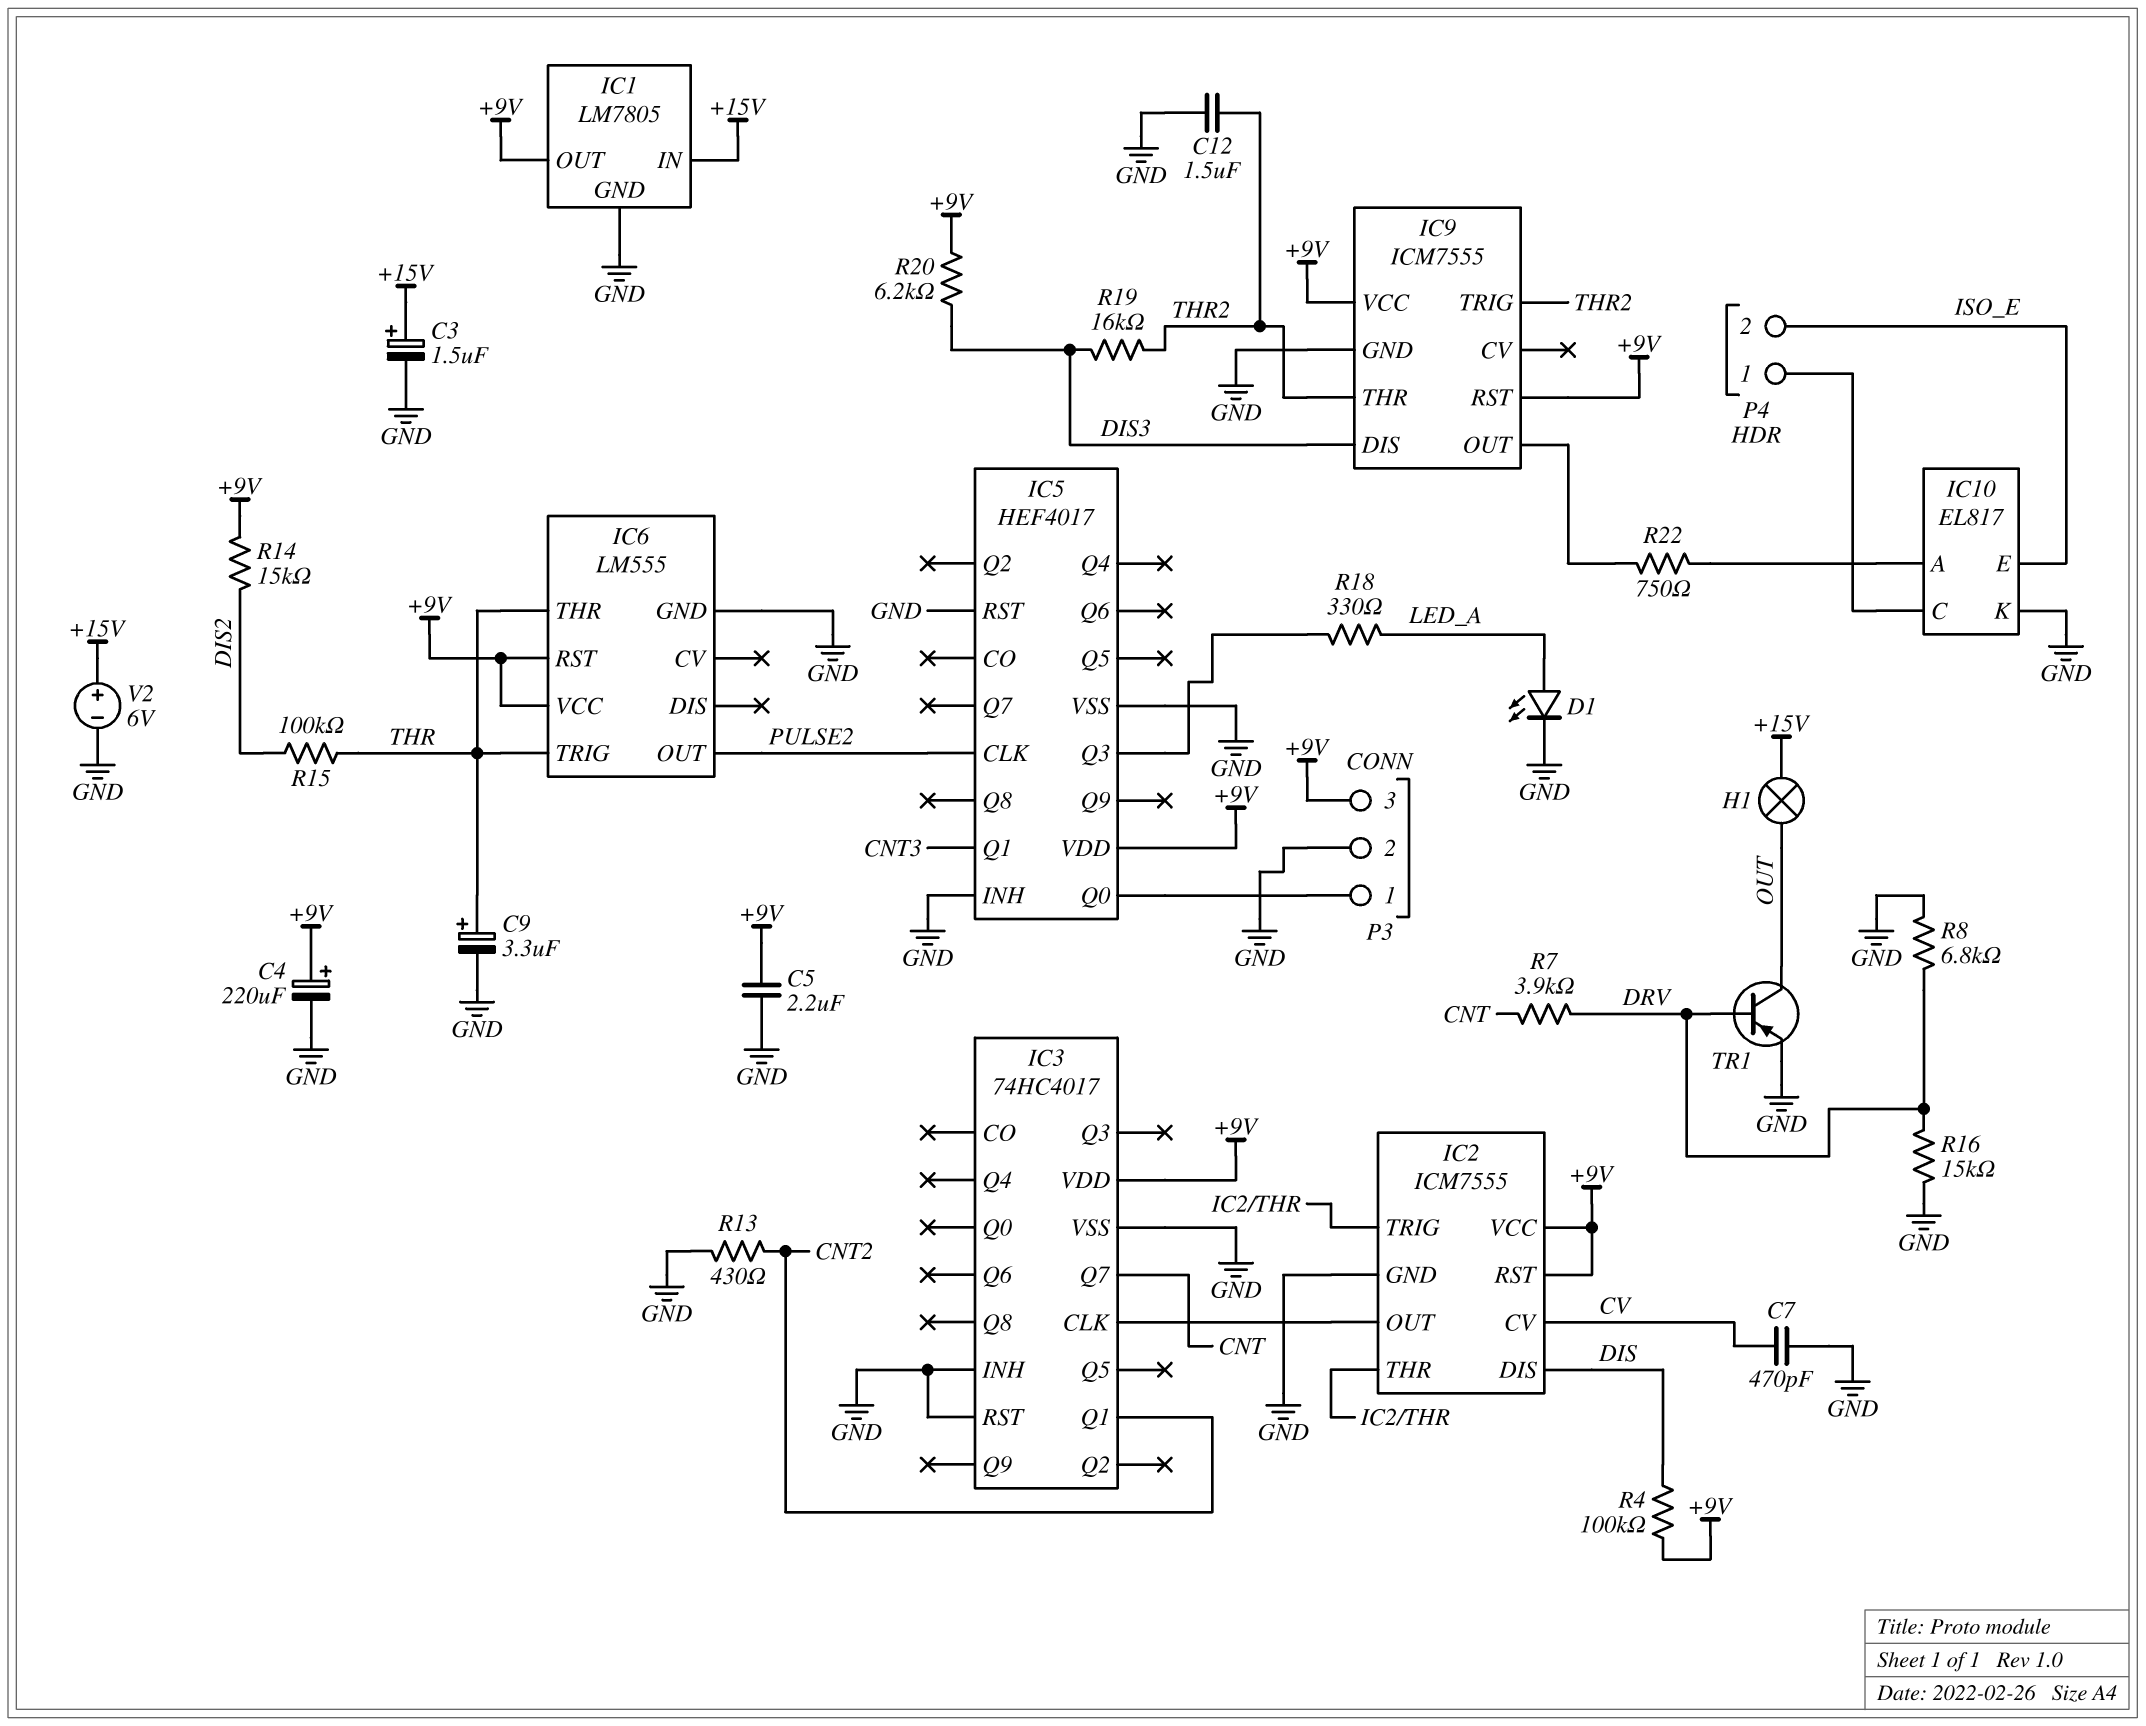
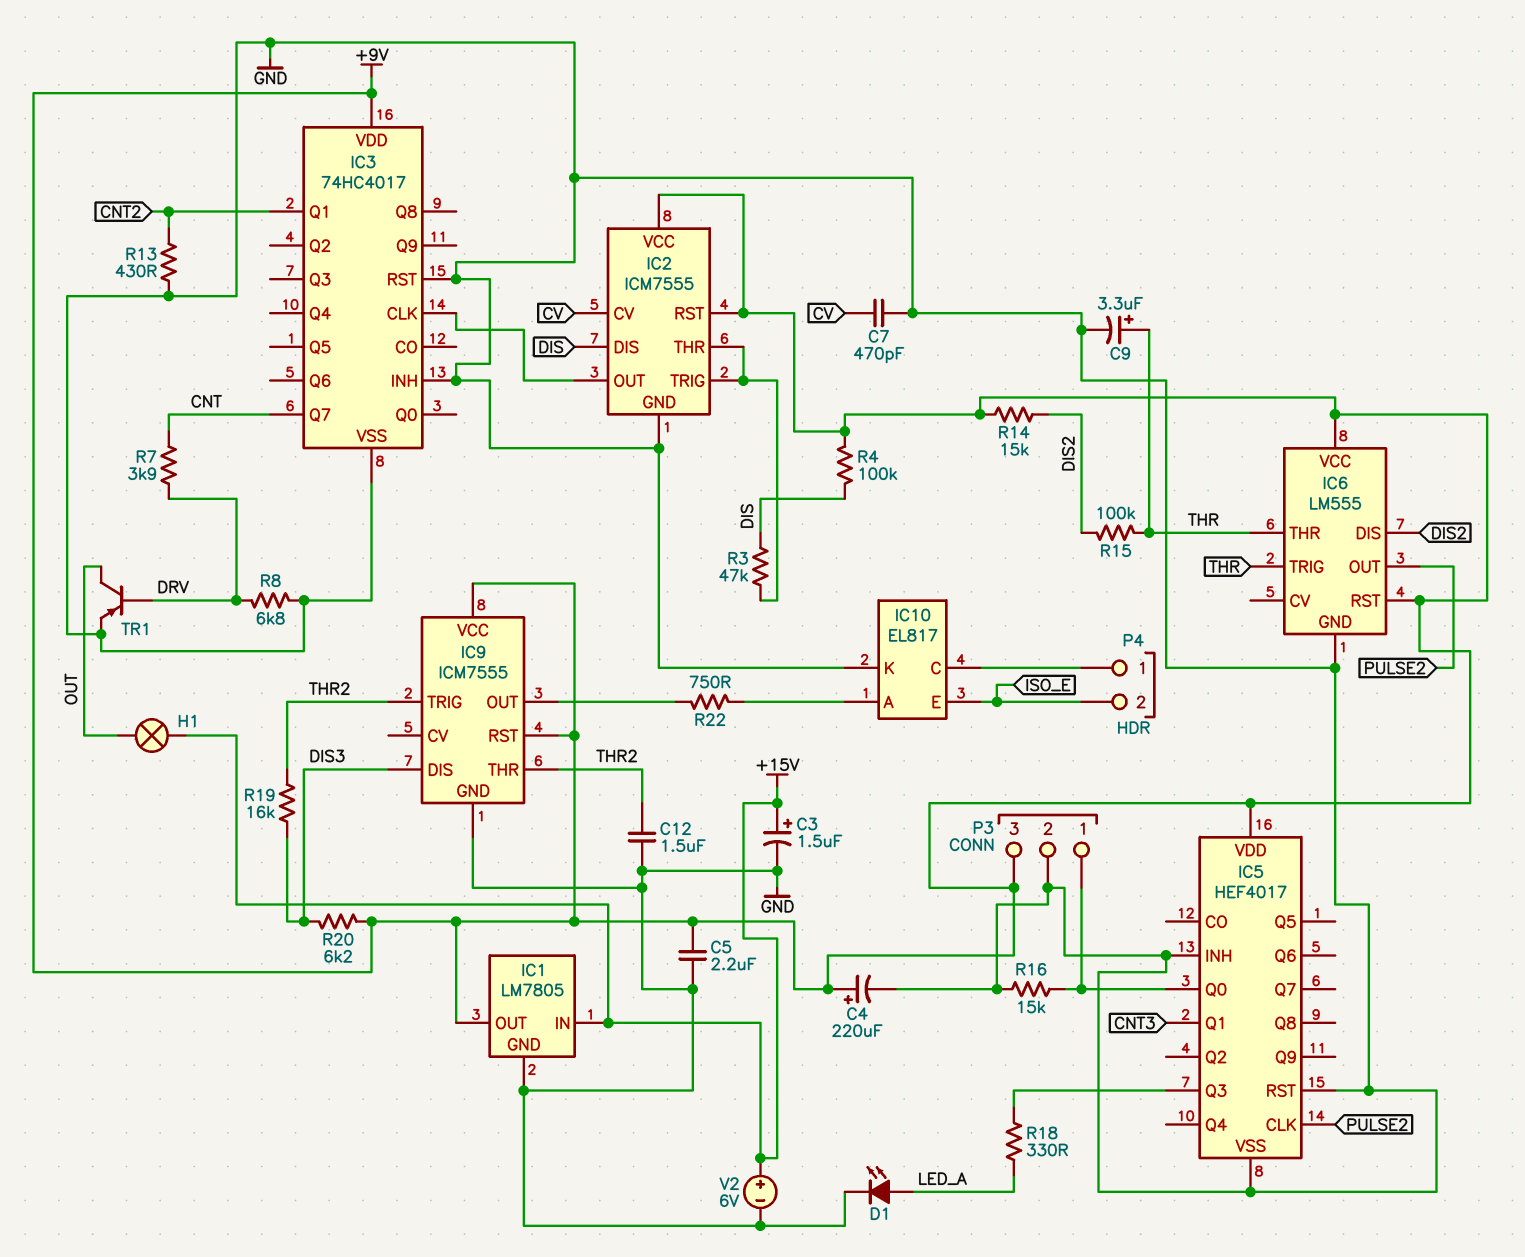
IC6 pin DIS: none -> DIS2
R3: none -> 47k (DIS, IC2/THR)
R16: 15k (DRV, GND) -> 15k (GND, IC5/Q0)

